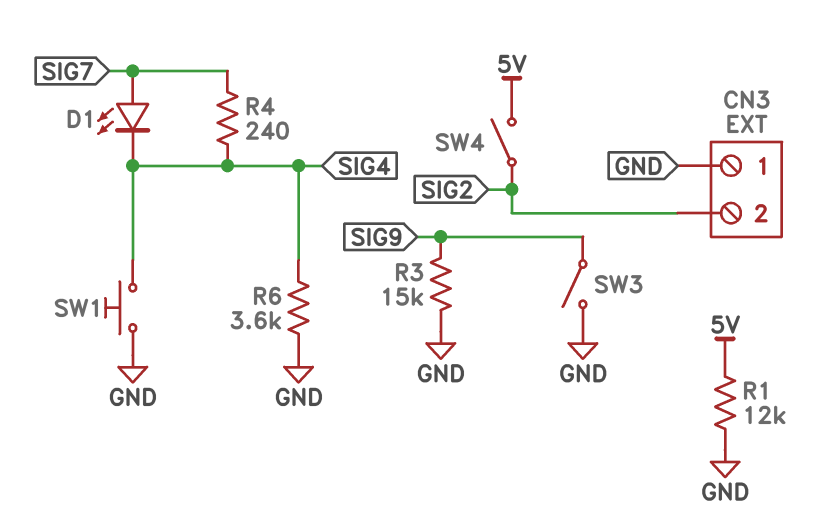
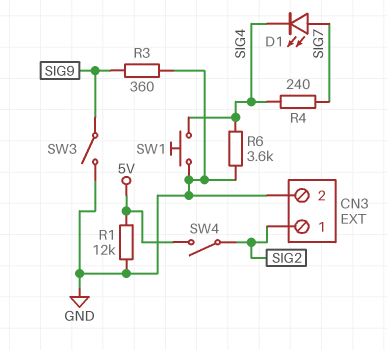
CN3 pin 1: GND -> SIG2
CN3 pin 2: SIG2 -> GND
R3: 15k (GND, SIG9) -> 360 (GND, SIG9)

